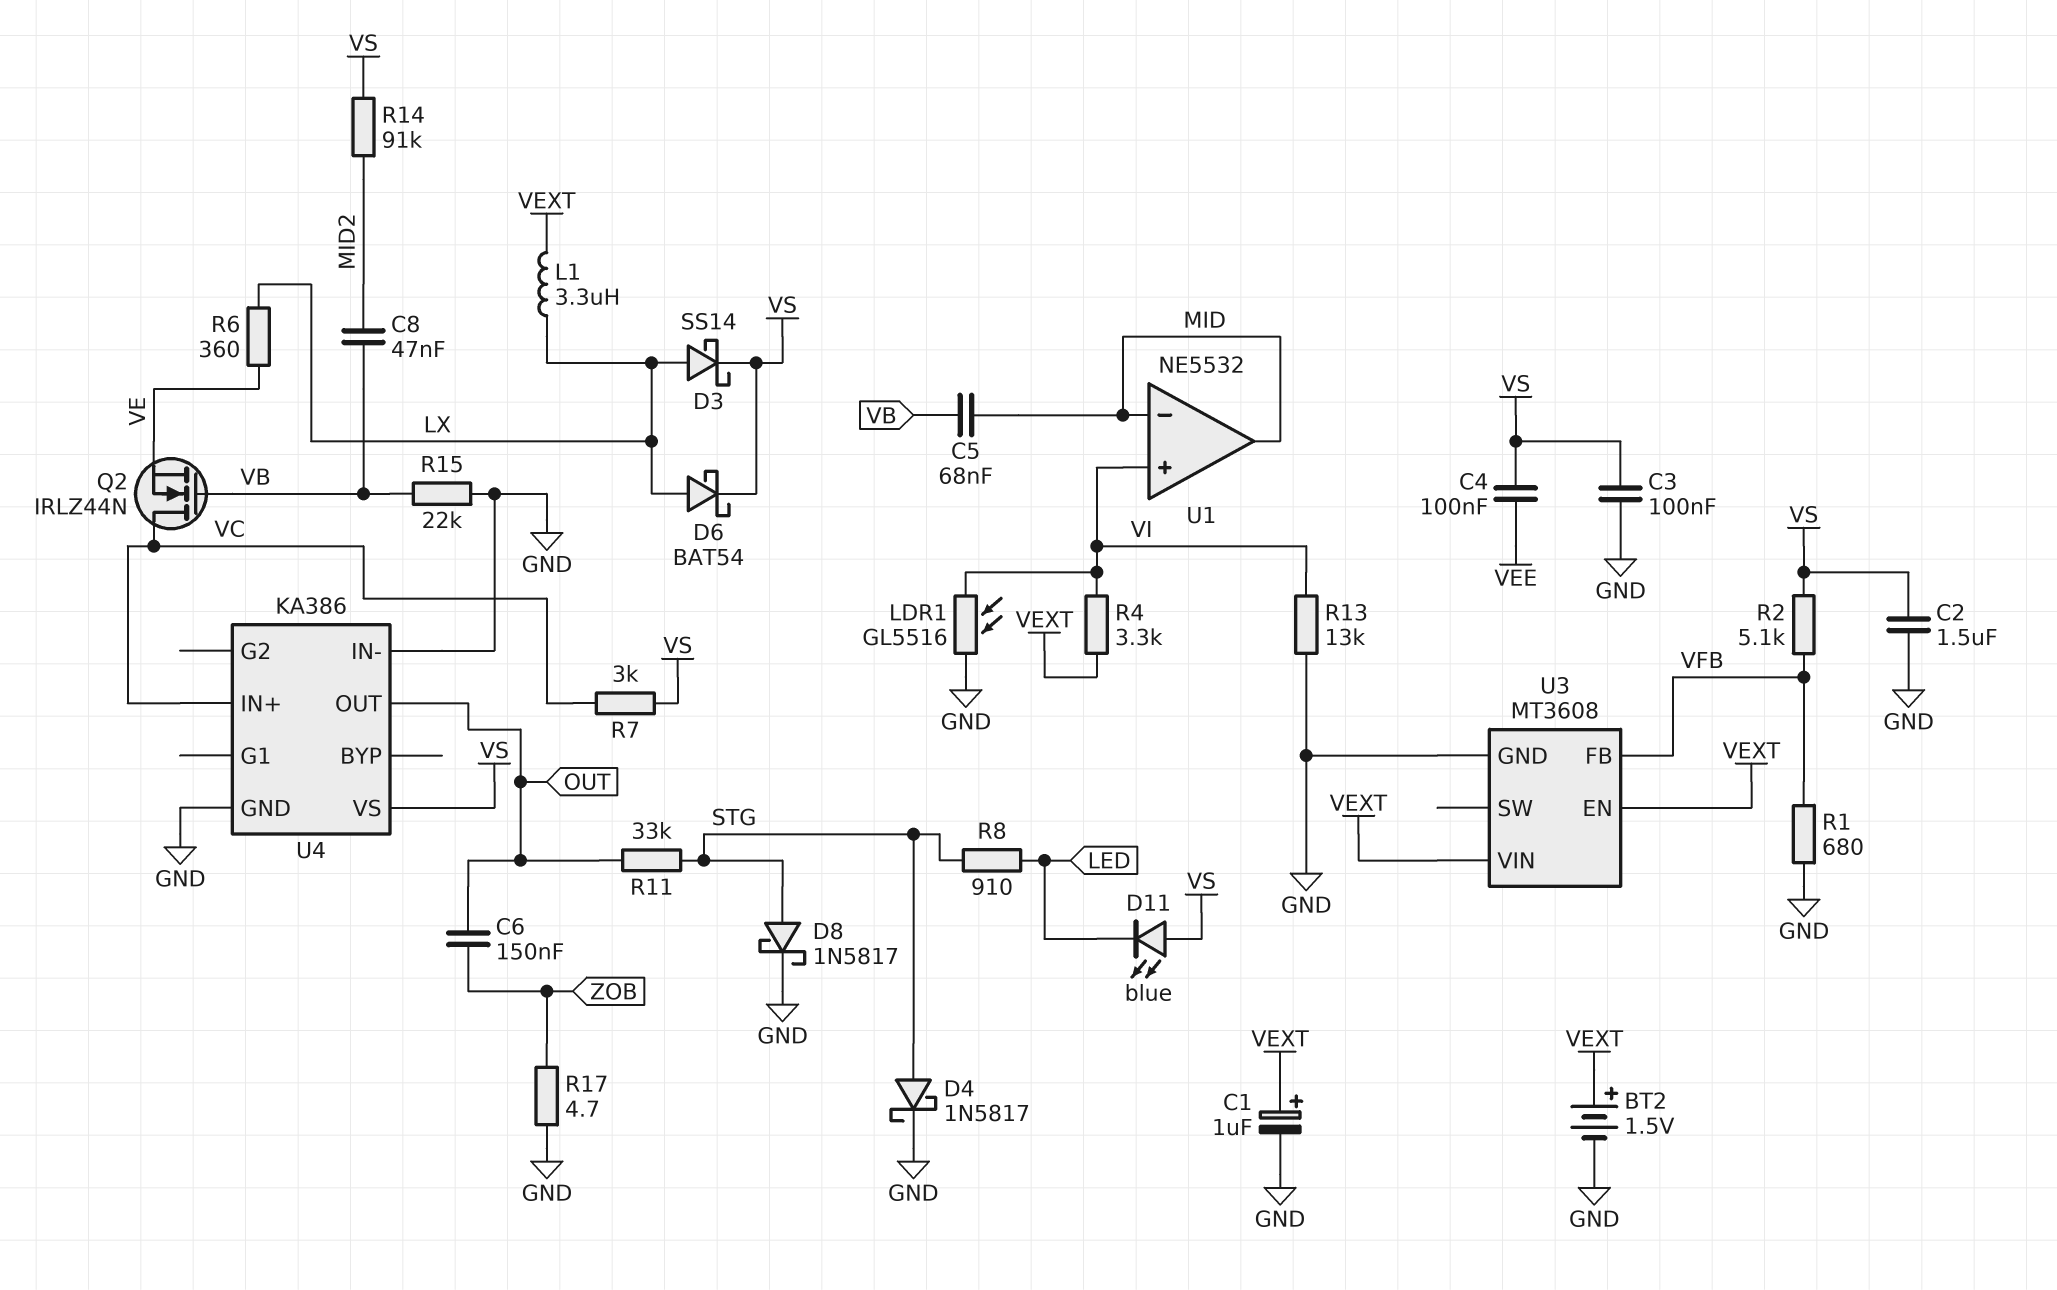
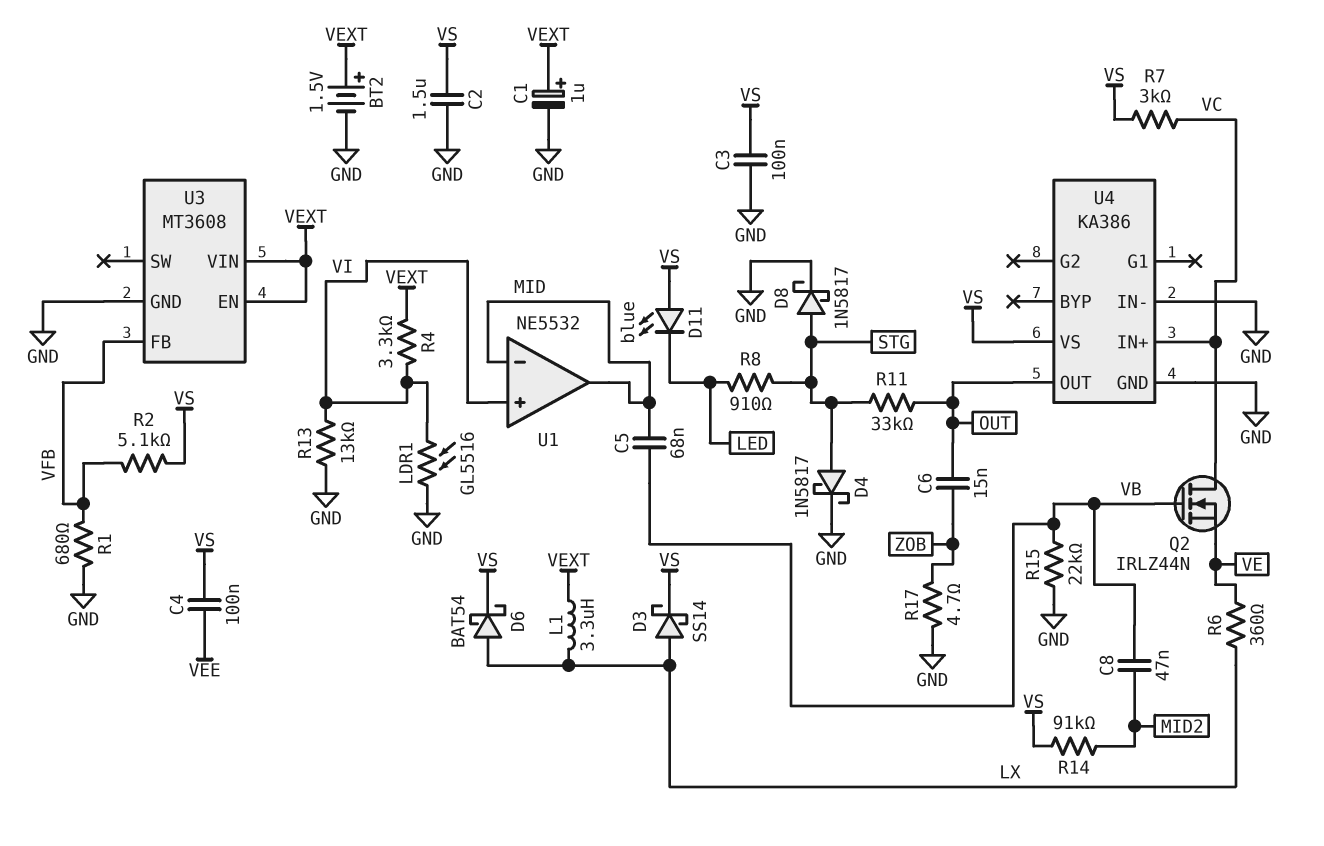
C6: 150nF (OUT, ZOB) -> 15nF (OUT, ZOB)

